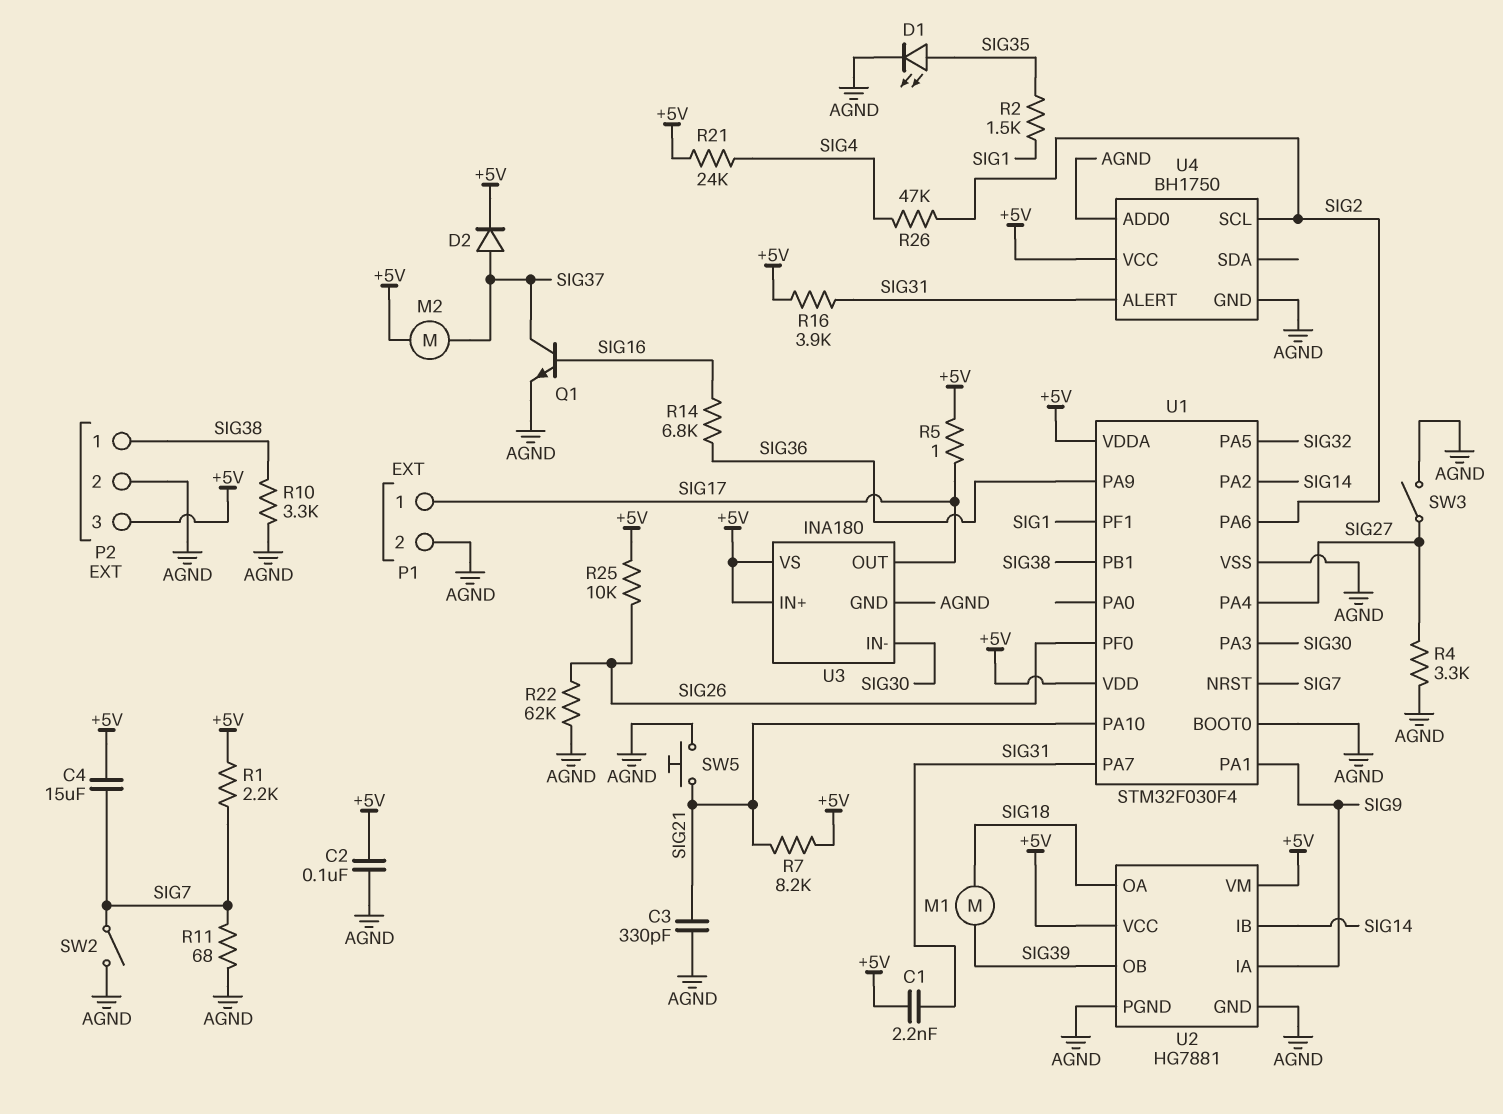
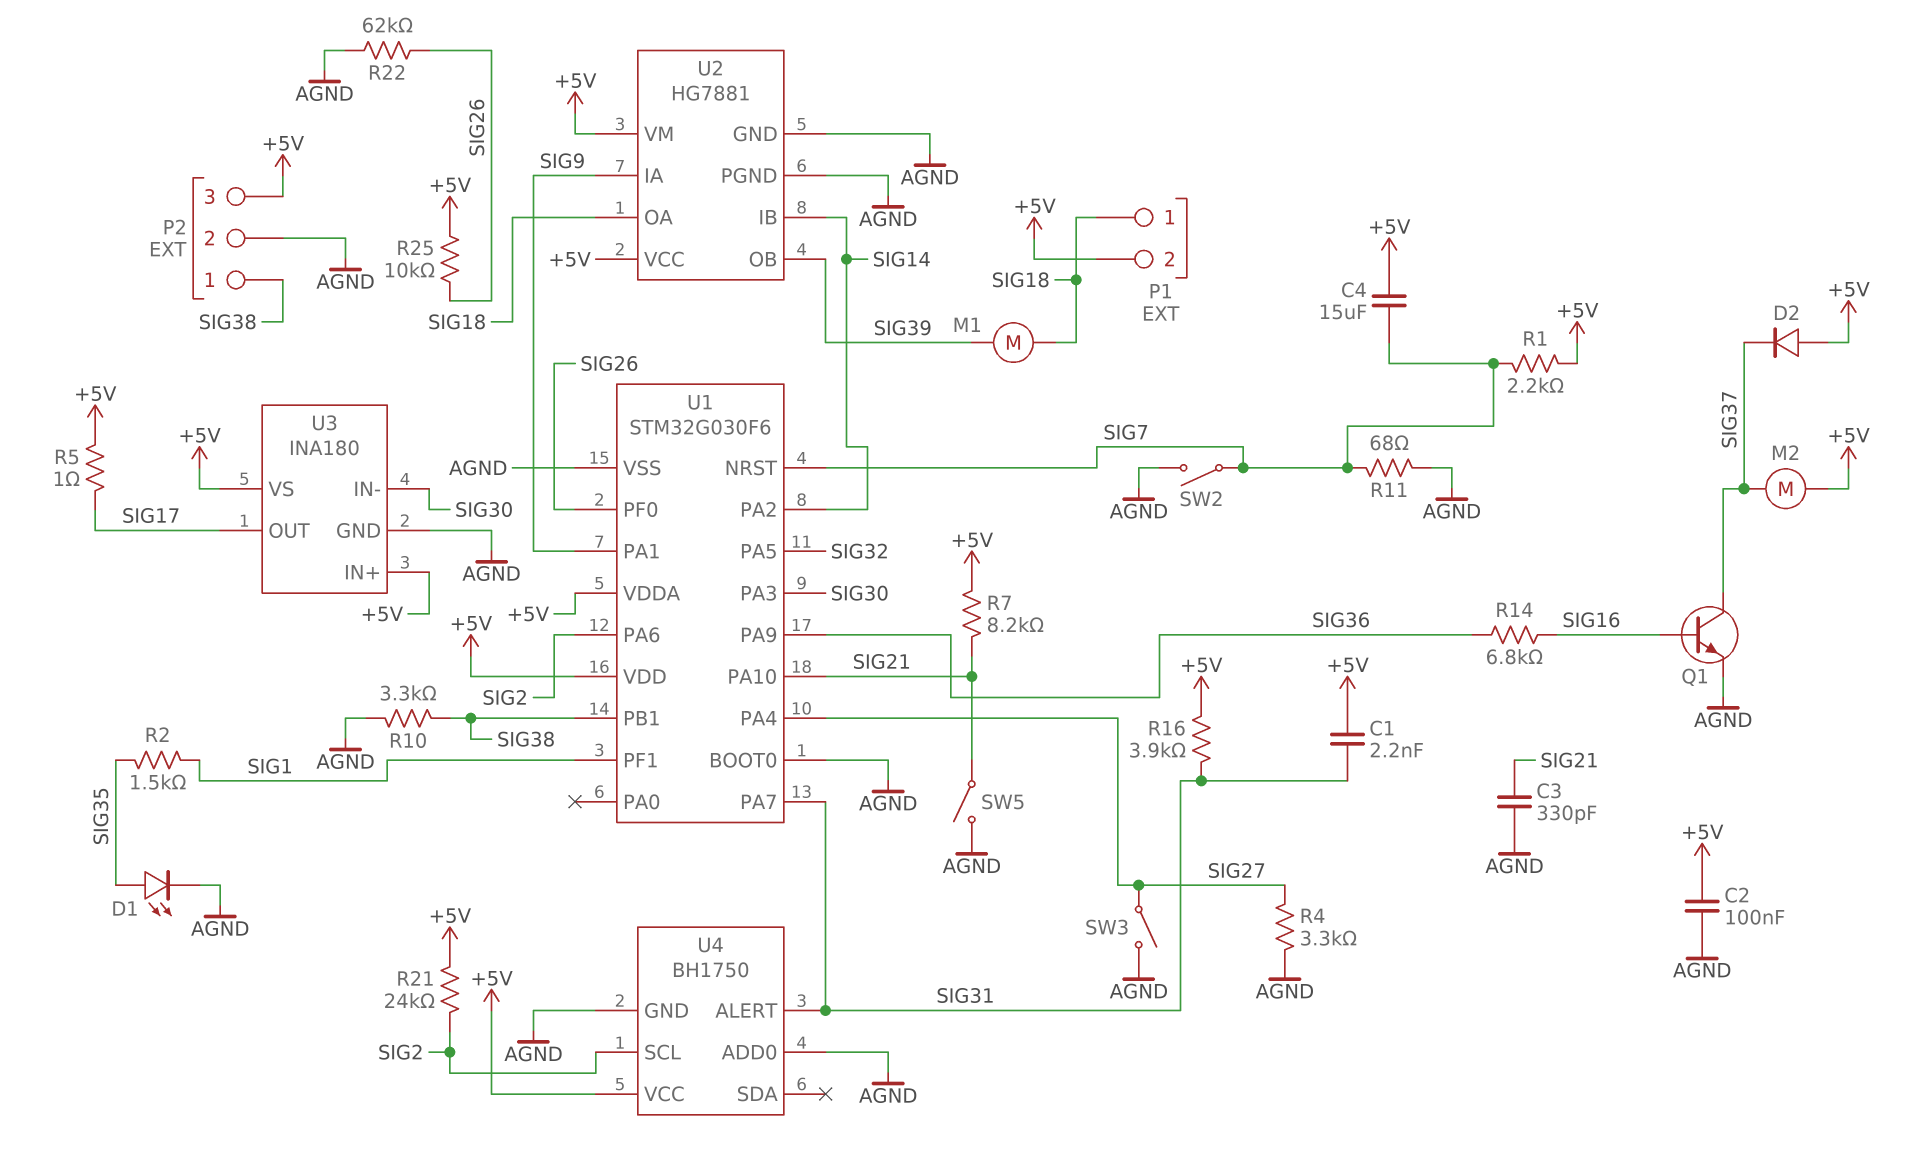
D2: diode (A SIG37, K +5V) -> diode (A +5V, K SIG37)
P1 pin 1: SIG17 -> SIG18
P1 pin 2: AGND -> +5V
R21: 24k (+5V, SIG4) -> 24k (+5V, SIG2)
R26: 47k (SIG2, SIG4) -> none
SW5: button (AGND, SIG21) -> switch (AGND, SIG21)
U1: STM32F030F4 -> STM32G030F6

